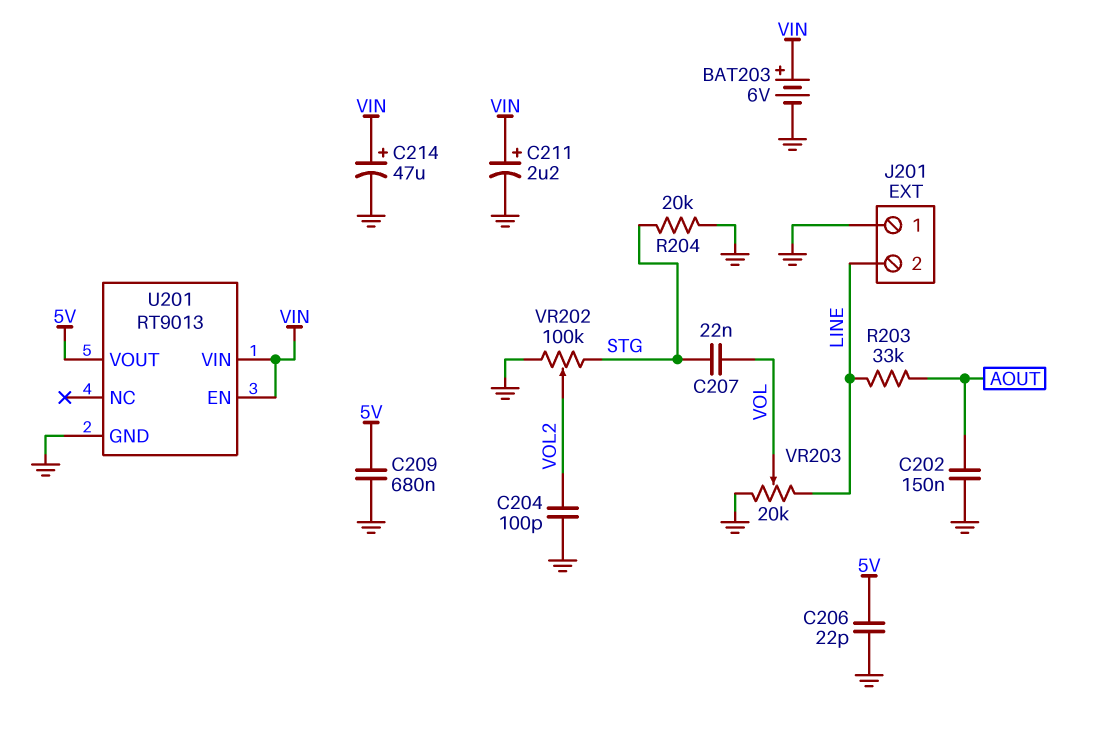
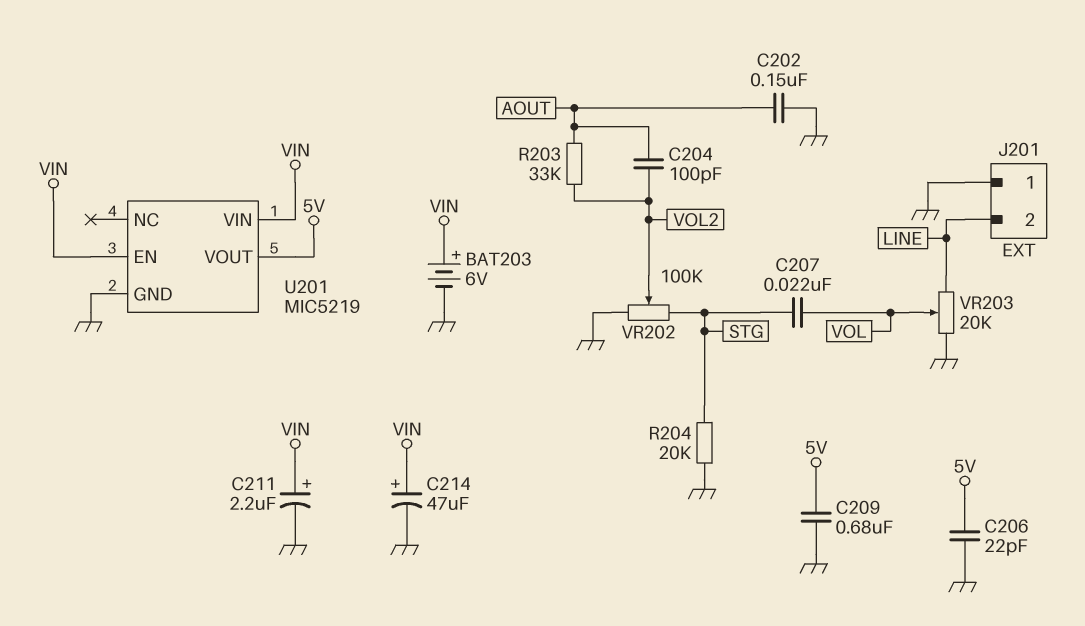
C204: 100pF (GND, VOL2) -> 100pF (AOUT, VOL2)
R203: 33k (AOUT, LINE) -> 33k (AOUT, VOL2)
U201: RT9013 -> MIC5219

